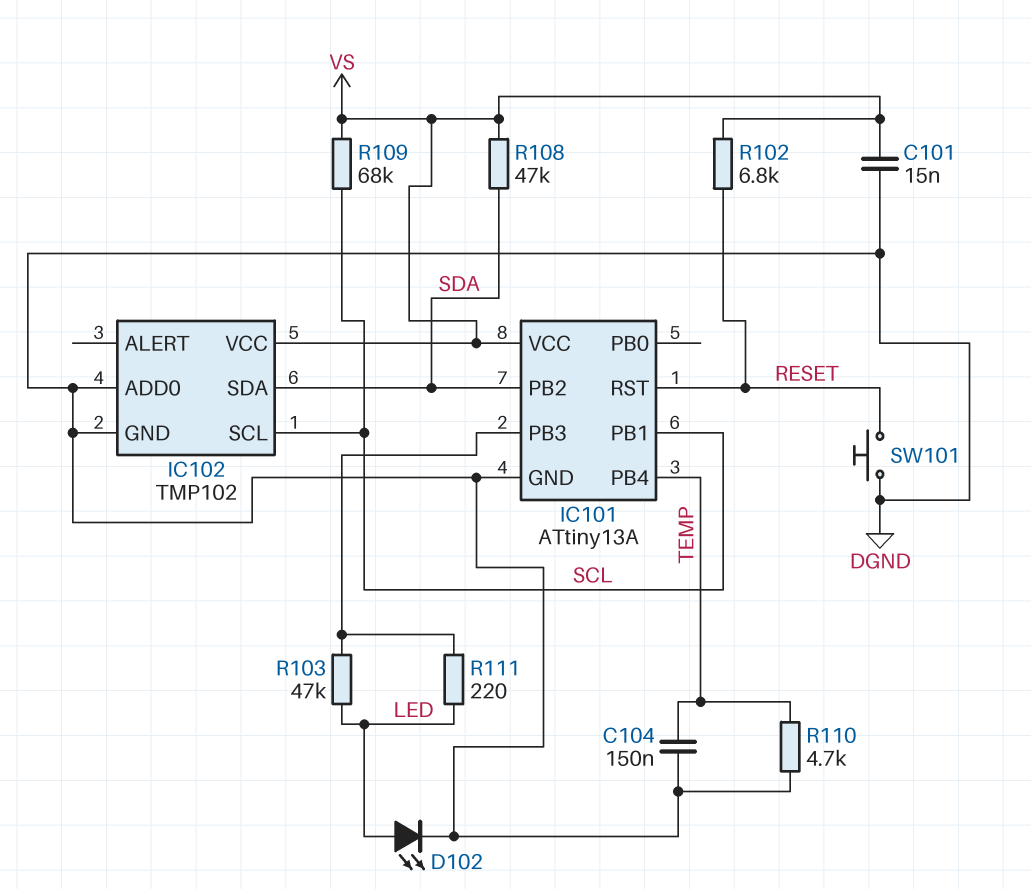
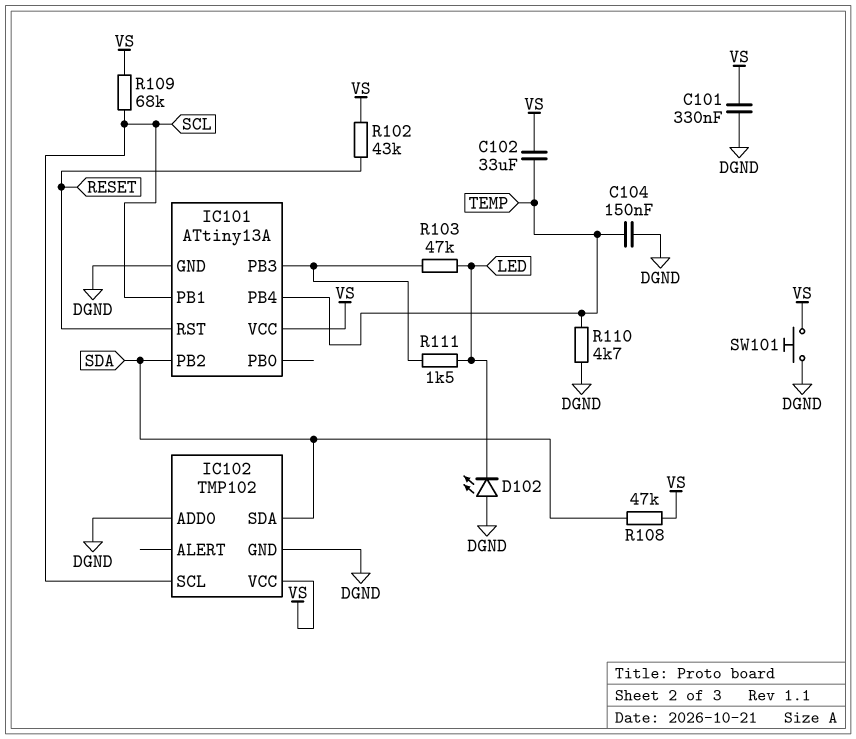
C101: 15nF (DGND, VS) -> 330nF (DGND, VS)
C102: none -> 33uF (TEMP, VS)
D102: LED (A LED, K DGND) -> LED (A DGND, K LED)
R102: 6.8k (RESET, VS) -> 43k (RESET, VS)
R111: 220 (IC101/PB3, LED) -> 1.5k (IC101/PB3, LED)
SW101: button (DGND, RESET) -> button (DGND, VS)

